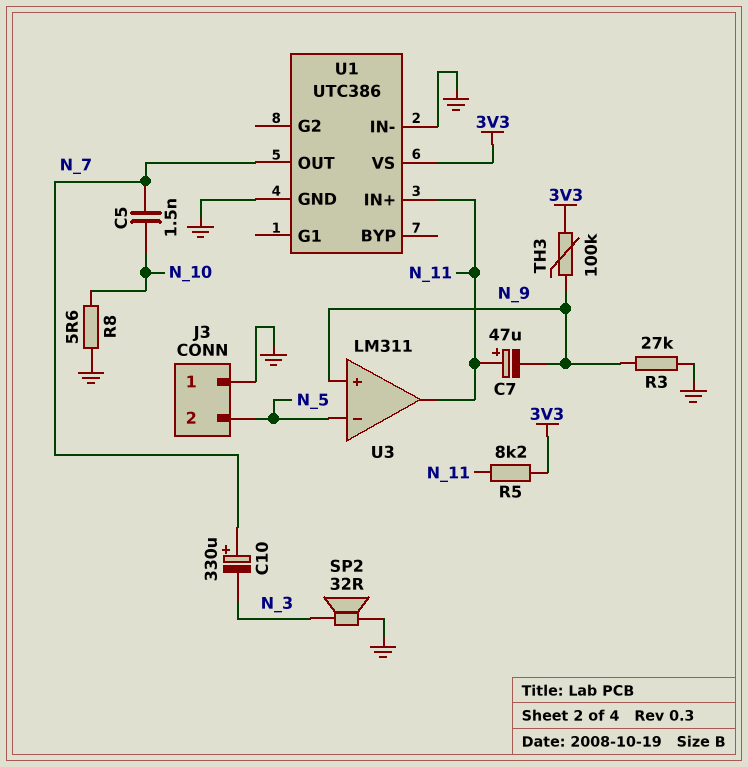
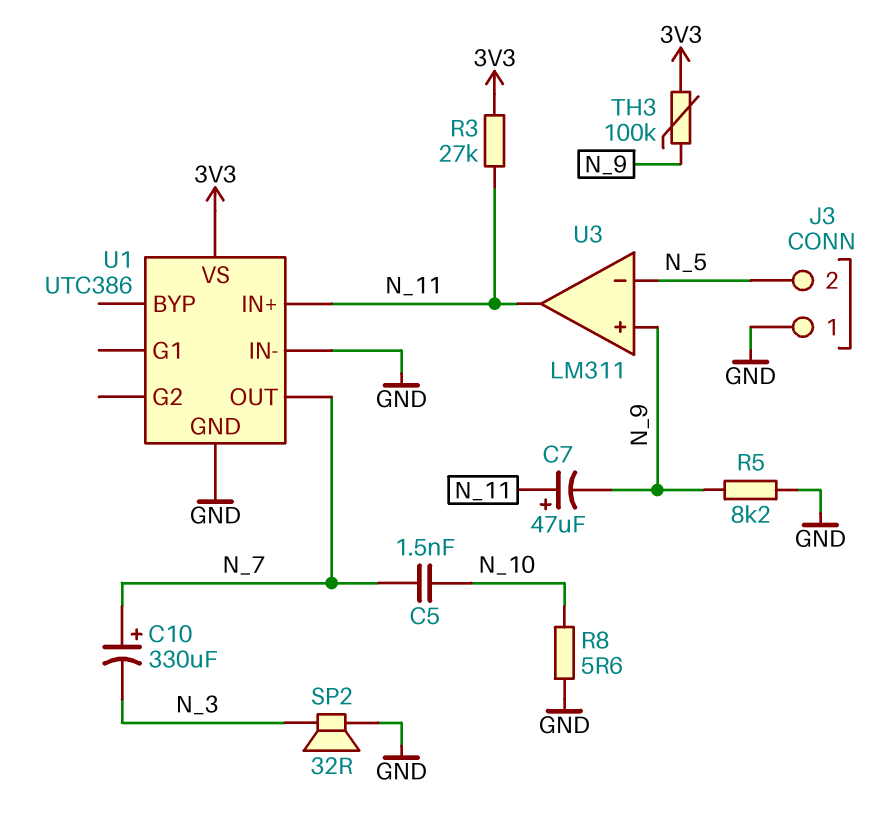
R3: 27k (GND, N_9) -> 27k (3V3, N_11)
R5: 8.2k (3V3, N_11) -> 8.2k (GND, N_9)

